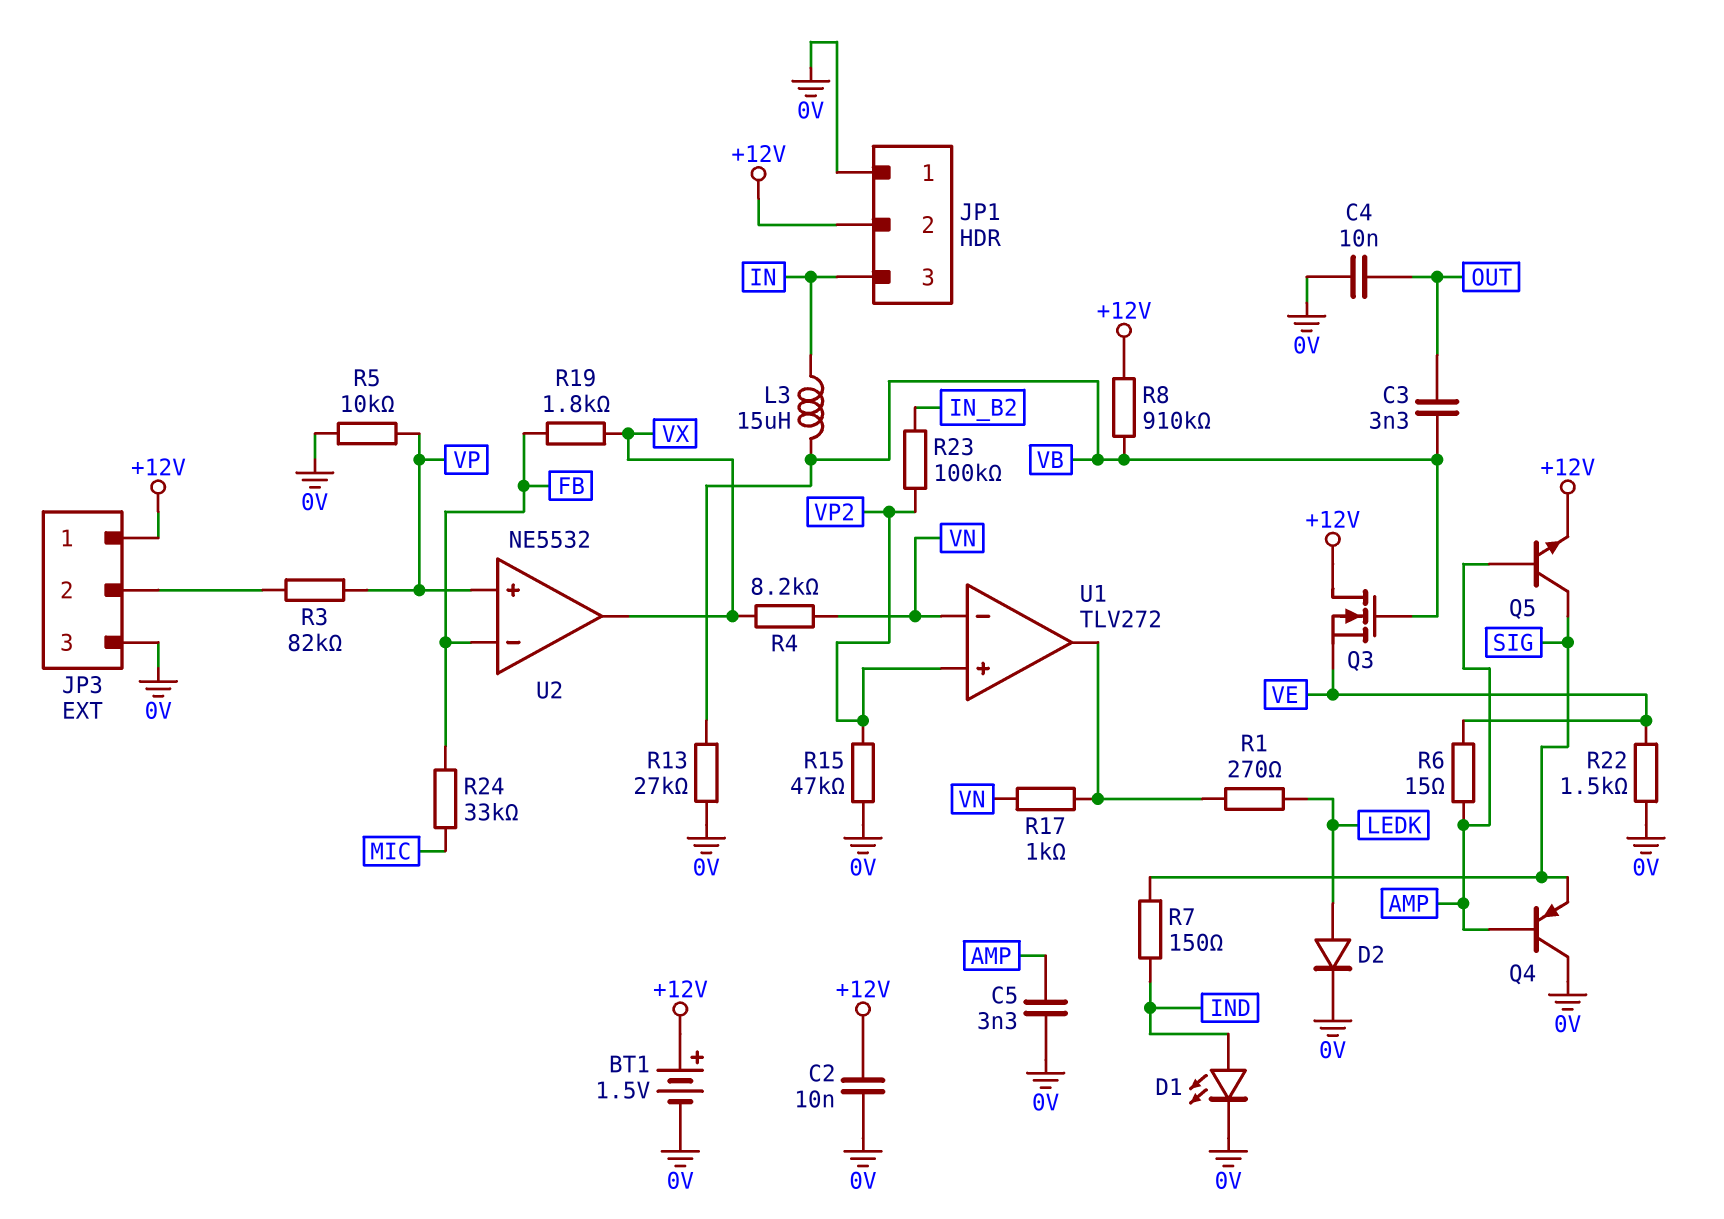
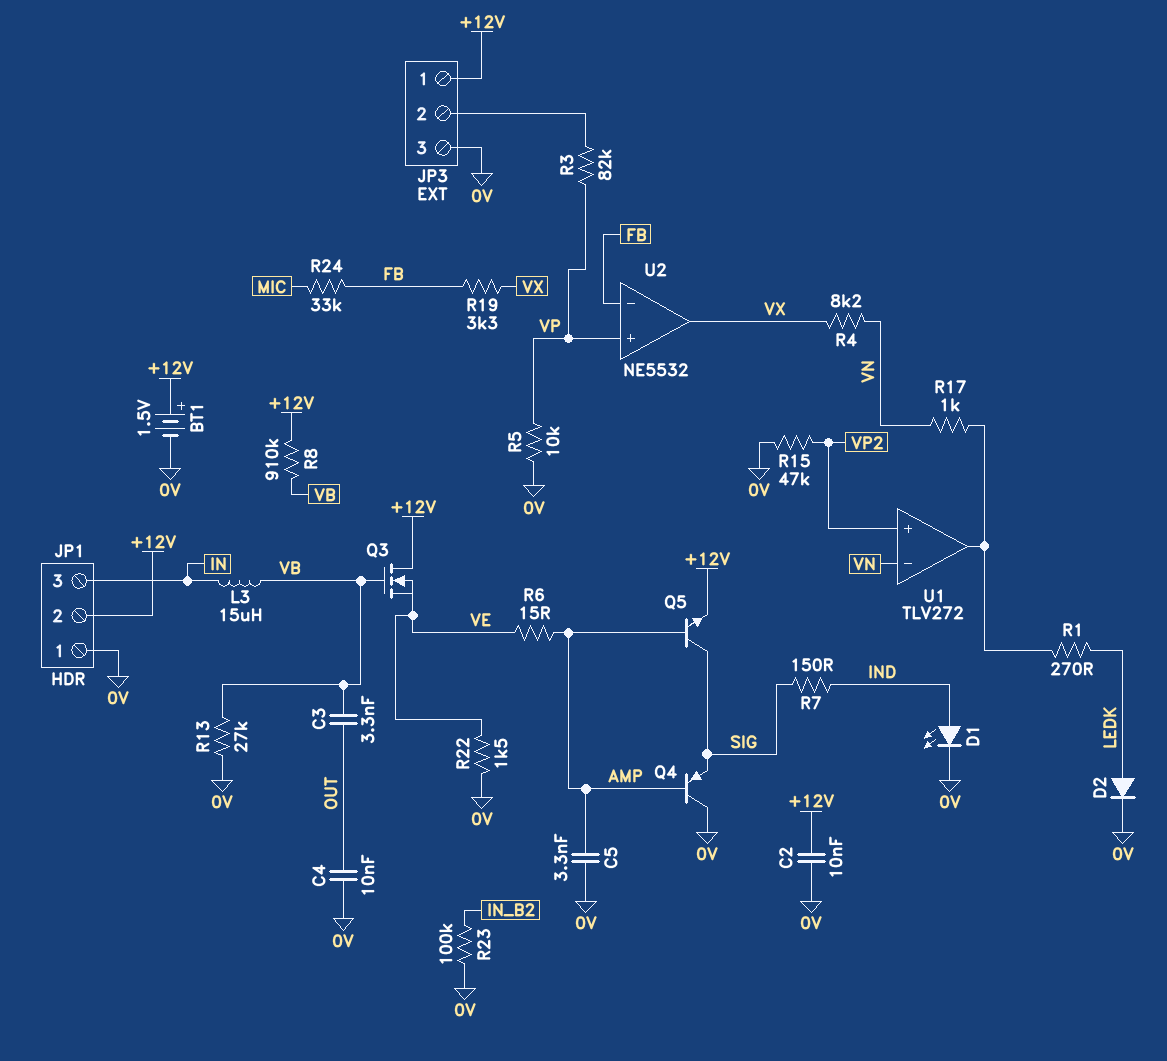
R19: 1.8k (FB, VX) -> 3.3k (FB, VX)
R23: 100k (IN_B2, VP2) -> 100k (0V, IN_B2)

